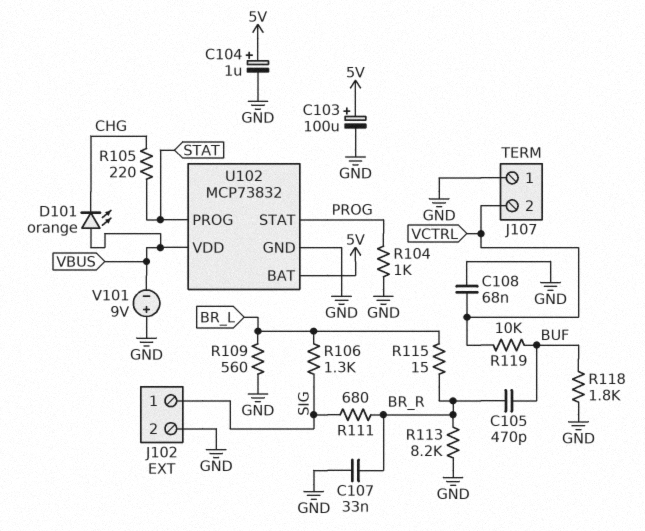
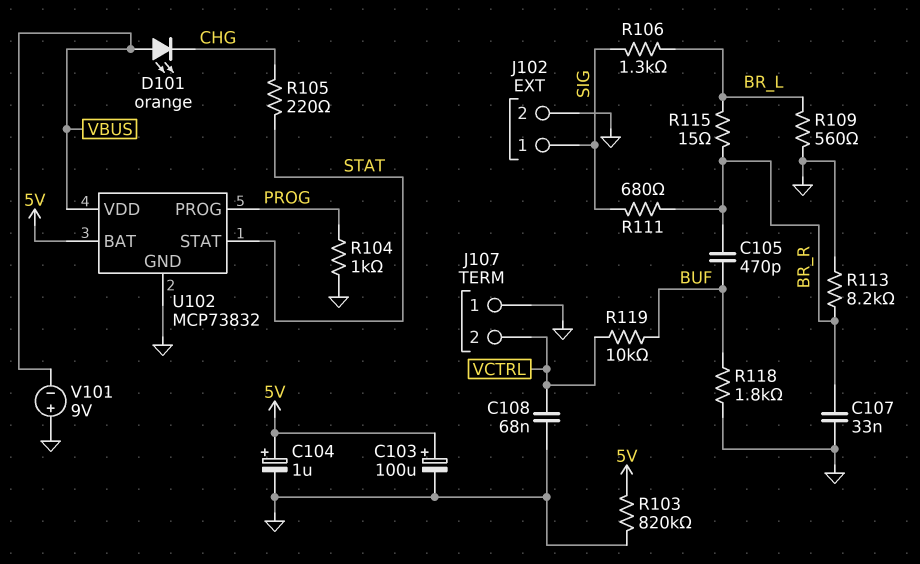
R103: none -> 820k (5V, GND)
U102 pin PROG: STAT -> PROG
U102 pin STAT: PROG -> STAT

